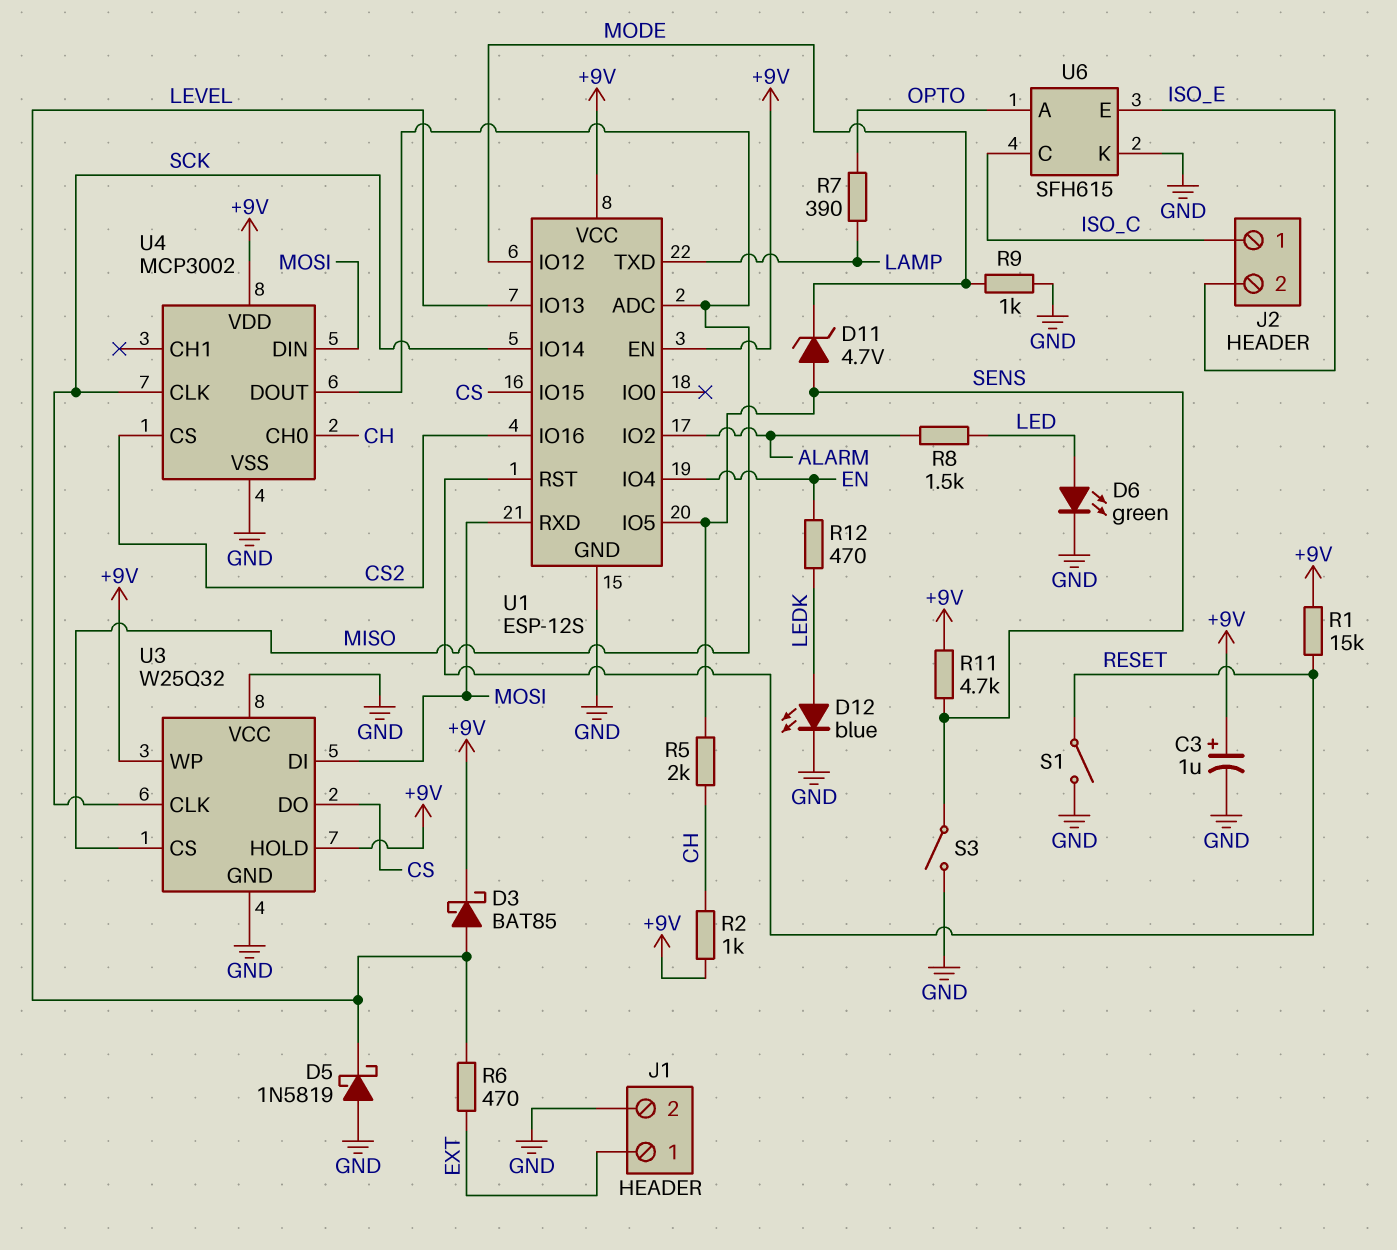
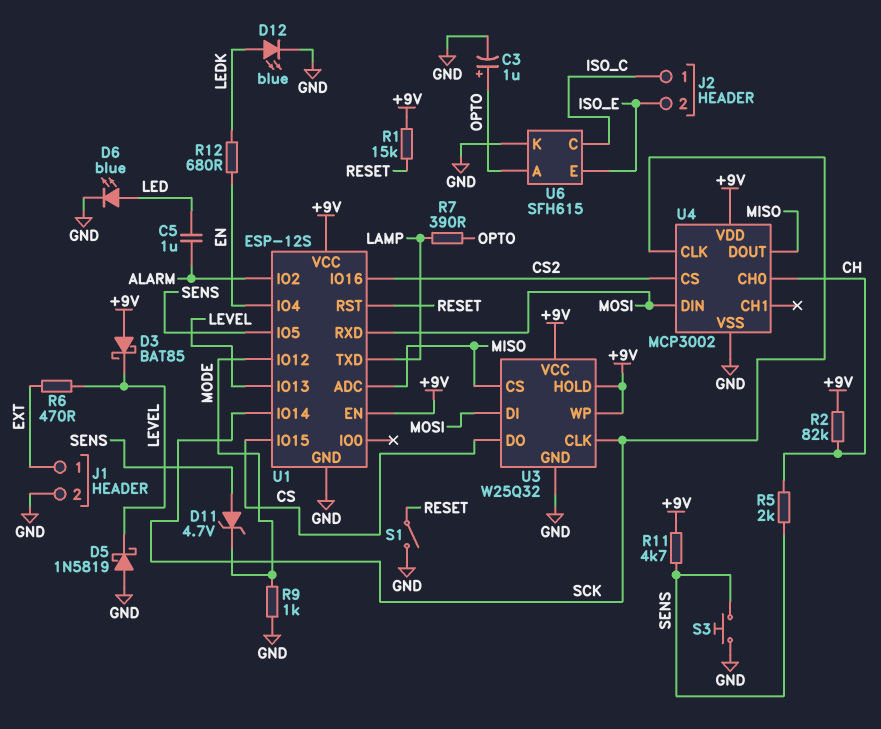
C3: 1uF (plus +9V, minus GND) -> 1uF (plus OPTO, minus GND)
C5: none -> 1uF (ALARM, LED)
D3: schottky BAT85 (A LEVEL, K +9V) -> schottky BAT85 (A +9V, K LEVEL)
D6: LED green (A LED, K GND) -> LED blue (A LED, K GND)
R2: 1k (+9V, CH) -> 82k (+9V, CH)
R8: 1.5k (ALARM, LED) -> none
R12: 470 (EN, LEDK) -> 680 (EN, LEDK)
S3: switch (GND, SENS) -> button (GND, SENS)
U3 pin VCC: GND -> +9V

